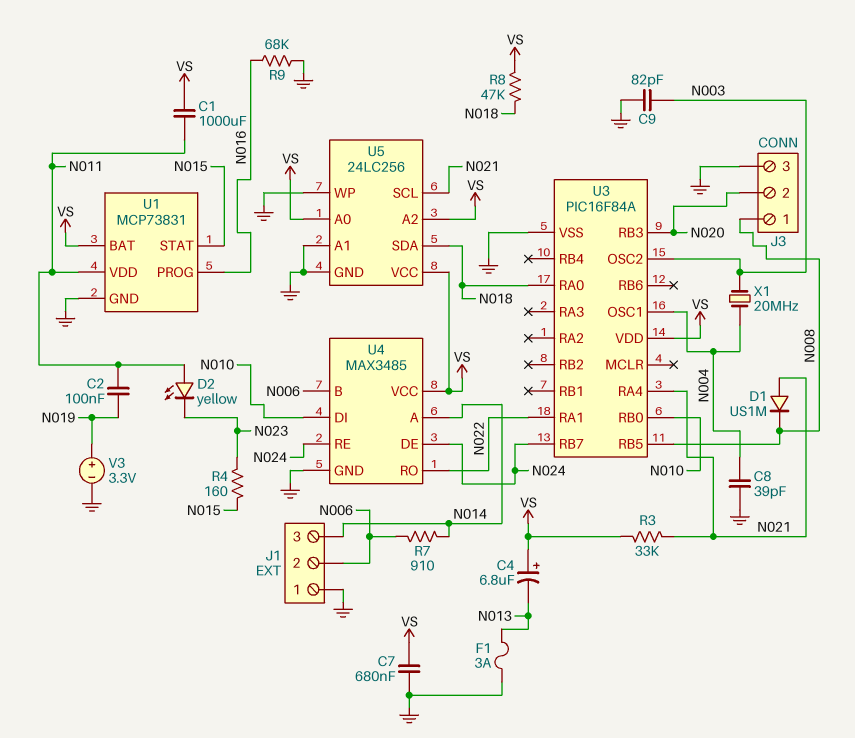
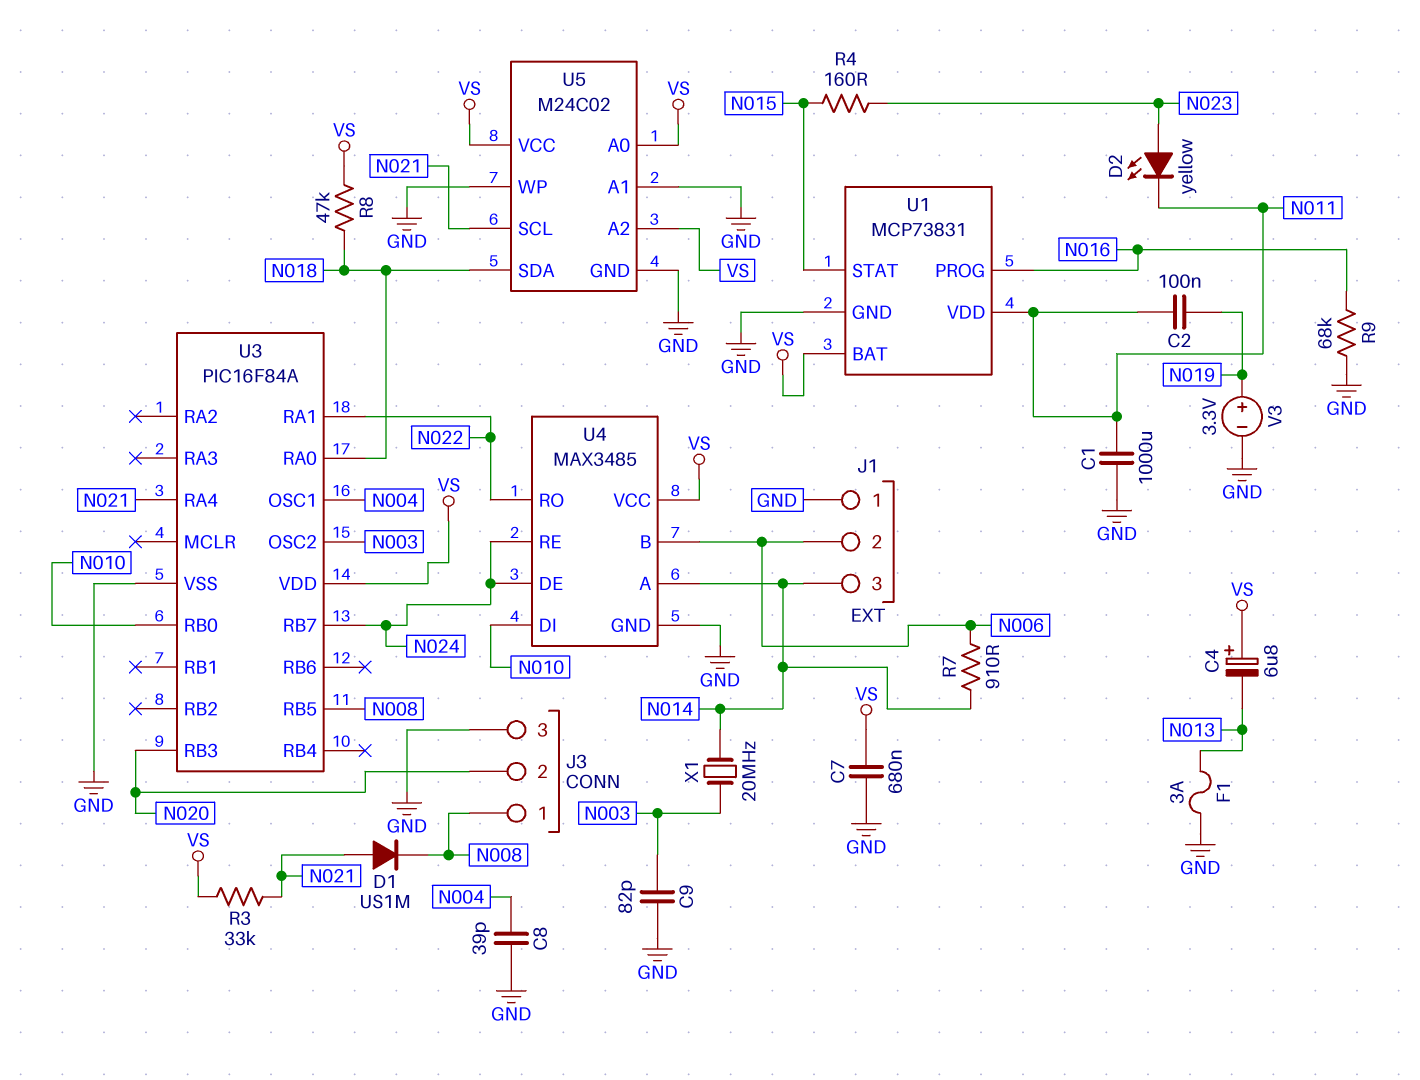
C1: 1000uF (N011, VS) -> 1000uF (GND, N011)
D2: LED yellow (A N011, K N023) -> LED yellow (A N023, K N011)
U5: 24LC256 -> M24C02
X1: 20MHz (N003, N004) -> 20MHz (N003, N014)

